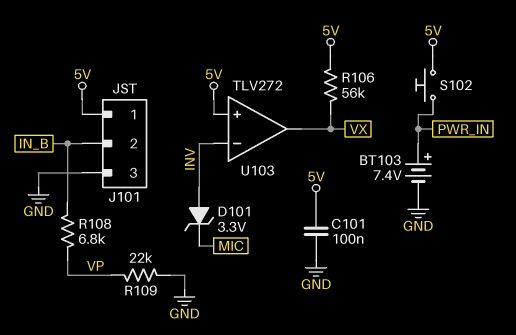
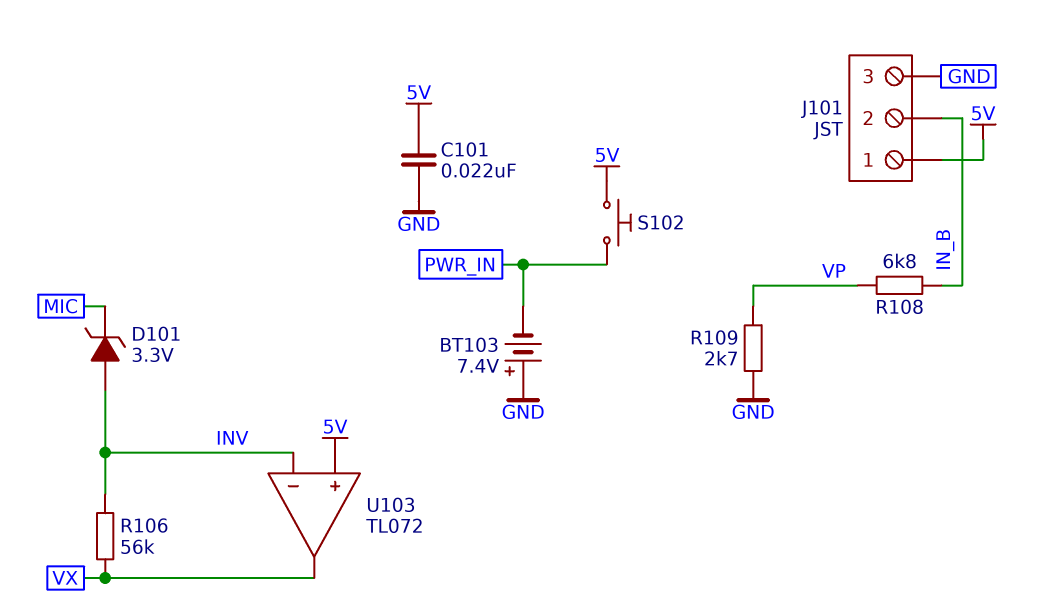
BT103: 7.4V (plus PWR_IN, minus GND) -> 7.4V (plus GND, minus PWR_IN)
C101: 100nF (5V, GND) -> 22nF (5V, GND)
R106: 56k (5V, VX) -> 56k (INV, VX)
R109: 22k (GND, VP) -> 2.7k (GND, VP)
U103: TLV272 -> TL072

